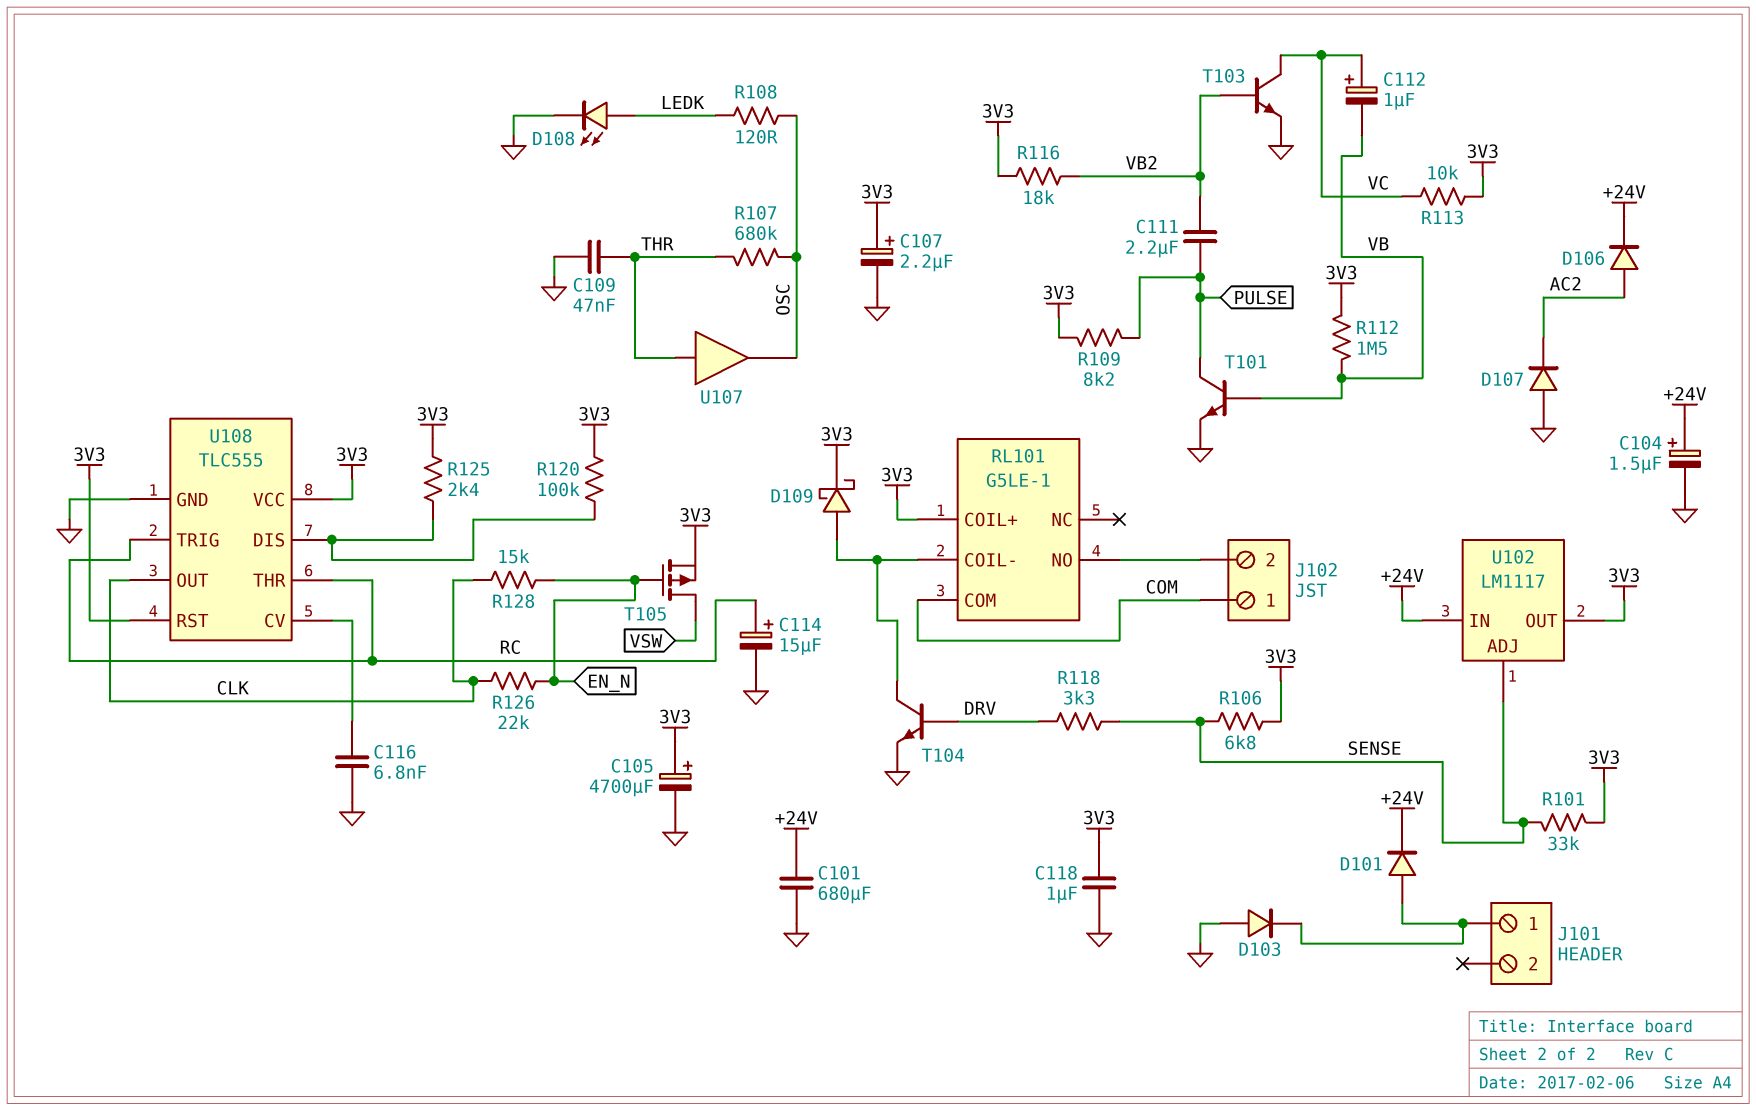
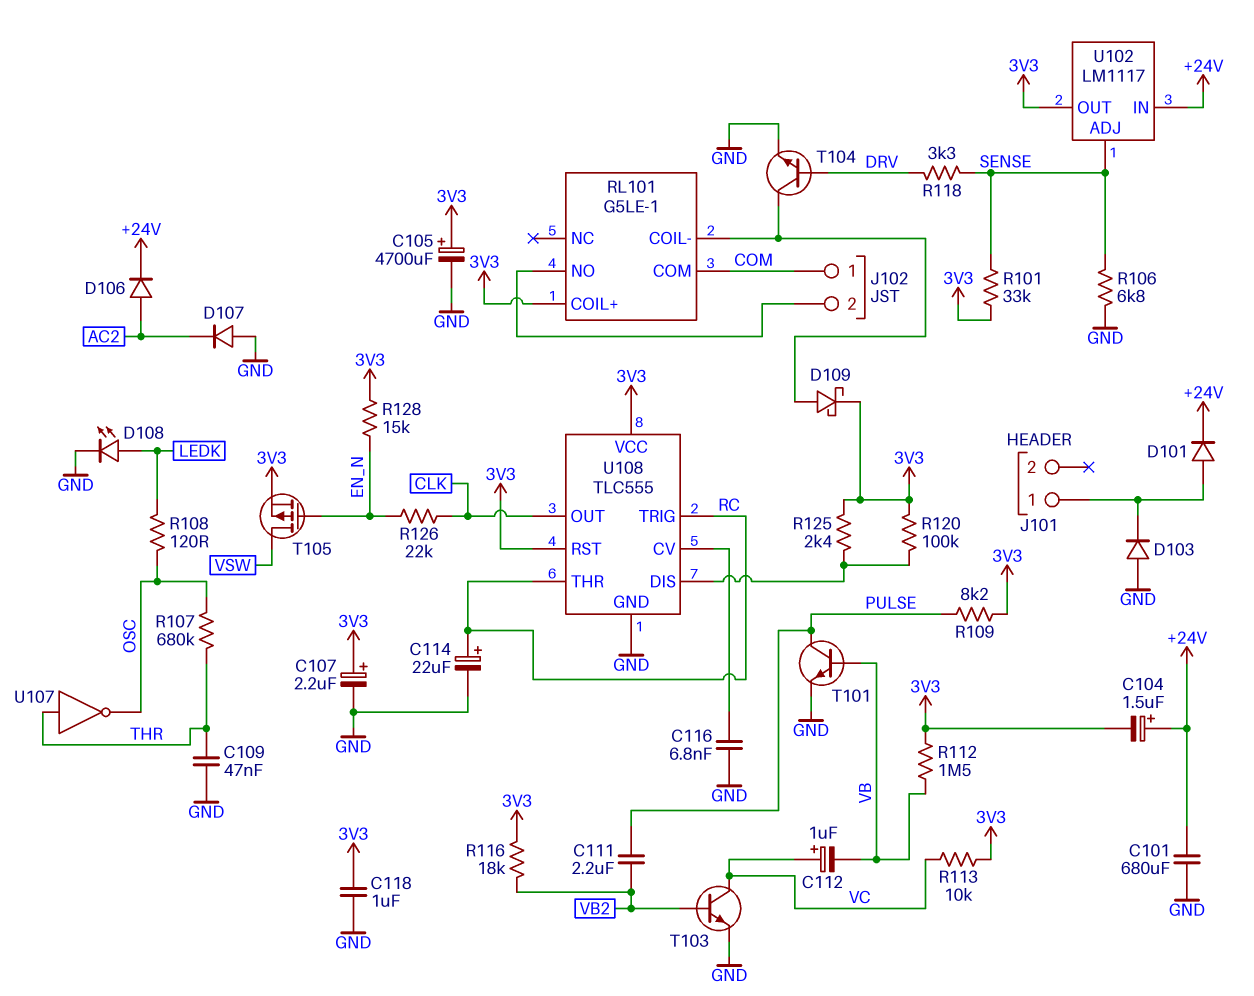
C104: 1.5uF (plus +24V, minus GND) -> 1.5uF (plus +24V, minus 3V3)
C114: 15uF (plus RC, minus GND) -> 22uF (plus RC, minus GND)
R106: 6.8k (3V3, SENSE) -> 6.8k (GND, SENSE)
R128: 15k (CLK, EN_N) -> 15k (3V3, EN_N)
U107: buffer (in THR, out OSC) -> NOT (in THR, out OSC)

